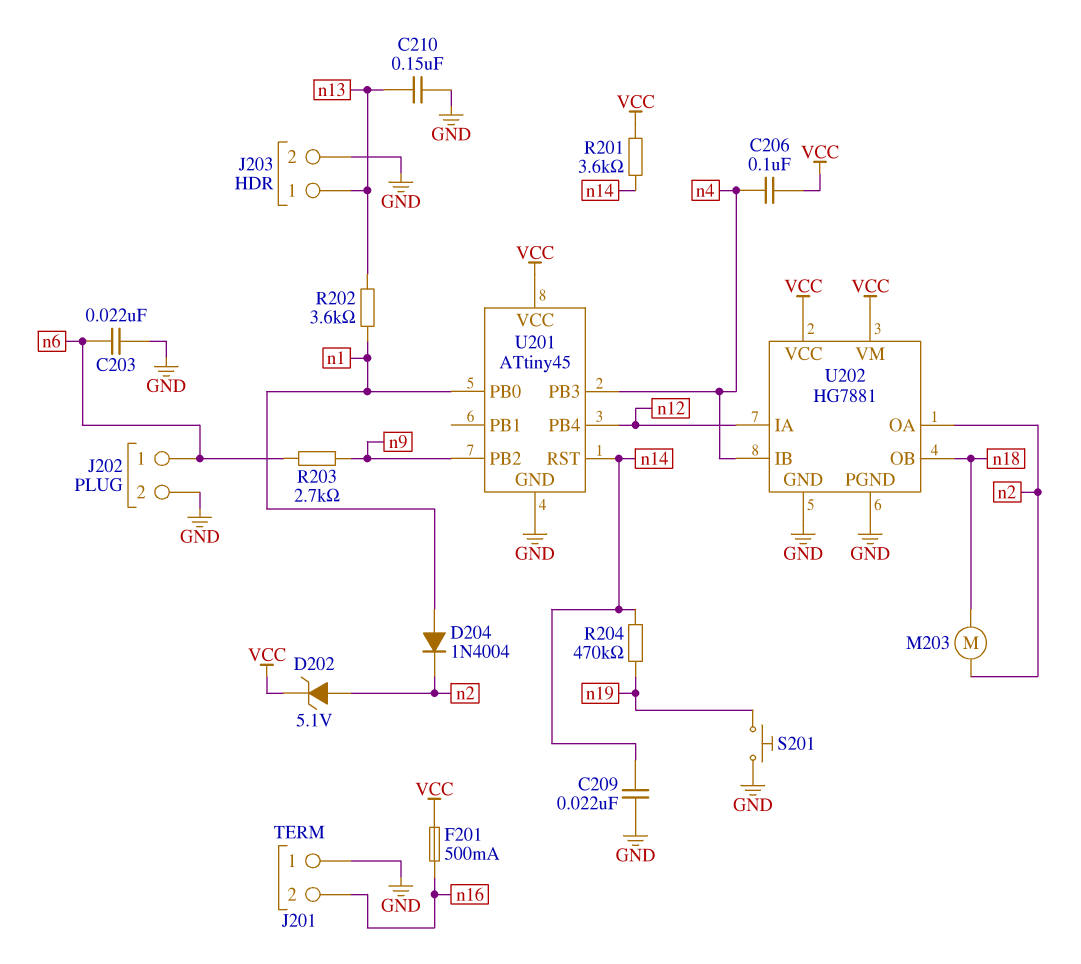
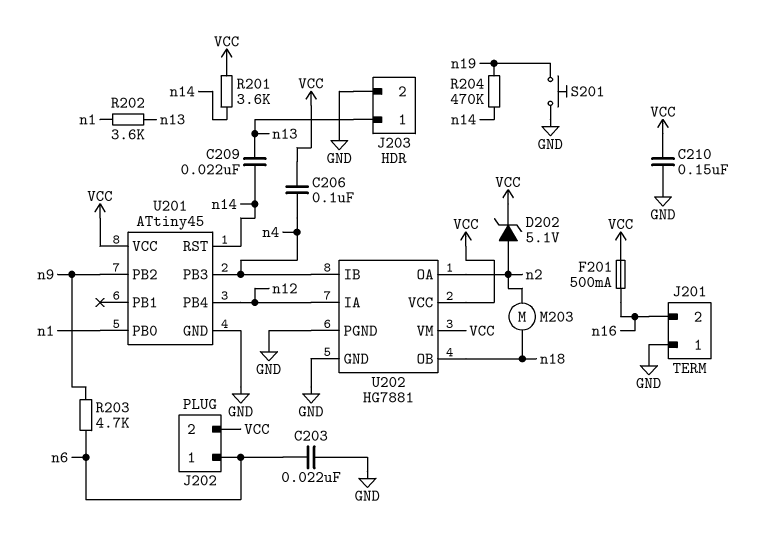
C209: 22nF (GND, n14) -> 22nF (n13, n14)
C210: 150nF (GND, n13) -> 150nF (GND, VCC)
D204: diode 1N4004 (A n1, K n2) -> none
J202 pin 2: GND -> VCC
R203: 2.7k (n6, n9) -> 4.7k (n6, n9)

